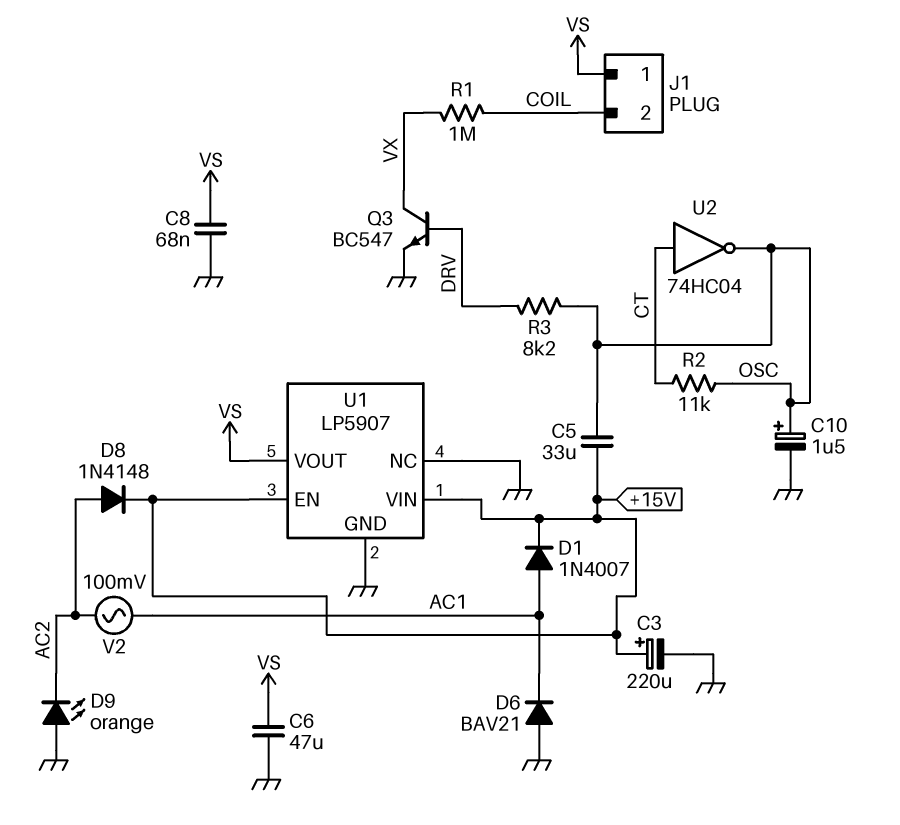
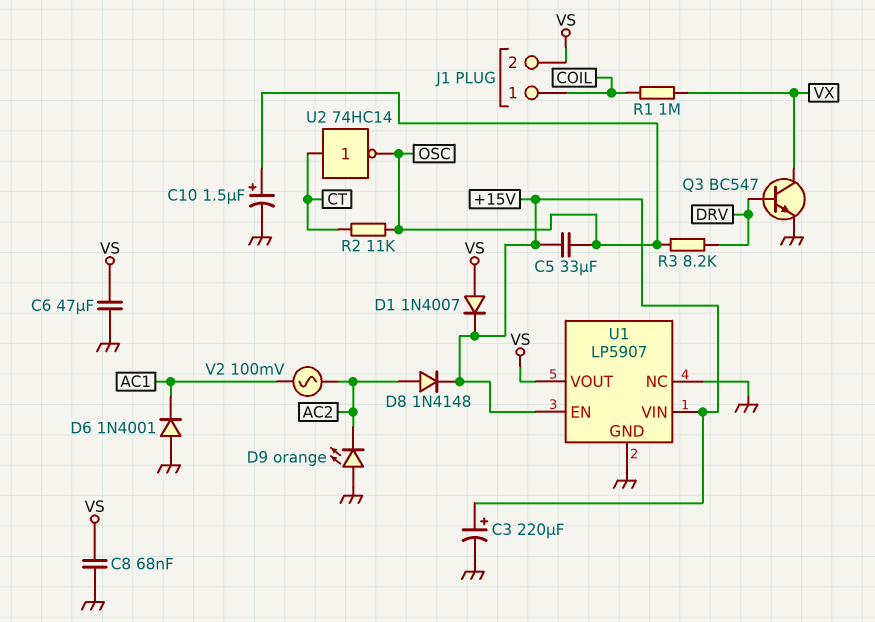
D1: diode 1N4007 (A AC1, K +15V) -> diode 1N4007 (A VS, K +15V)
D6: diode BAV21 (A GND, K AC1) -> diode 1N4001 (A GND, K AC1)
J1 pin 1: VS -> COIL
J1 pin 2: COIL -> VS
U2: NOT 74HC04 (in CT, out OSC) -> NOT 74HC14 (in CT, out OSC)

